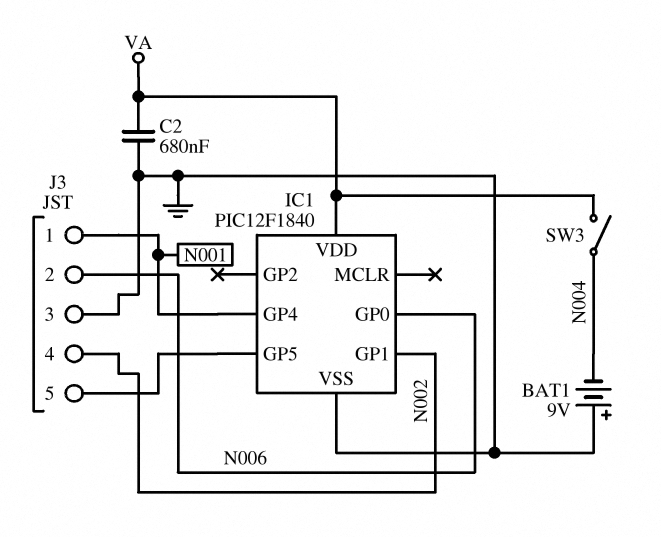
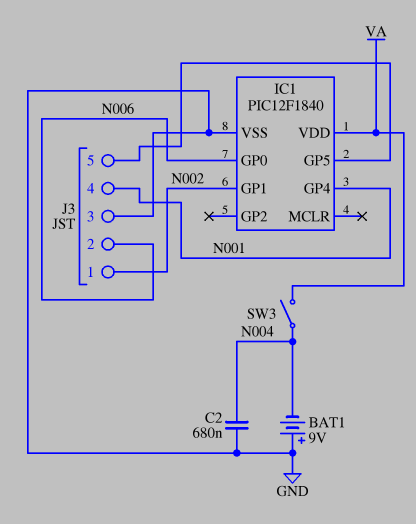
C2: 680nF (GND, VA) -> 680nF (GND, N004)
J3 pin 1: N001 -> N002
J3 pin 4: N002 -> N001

